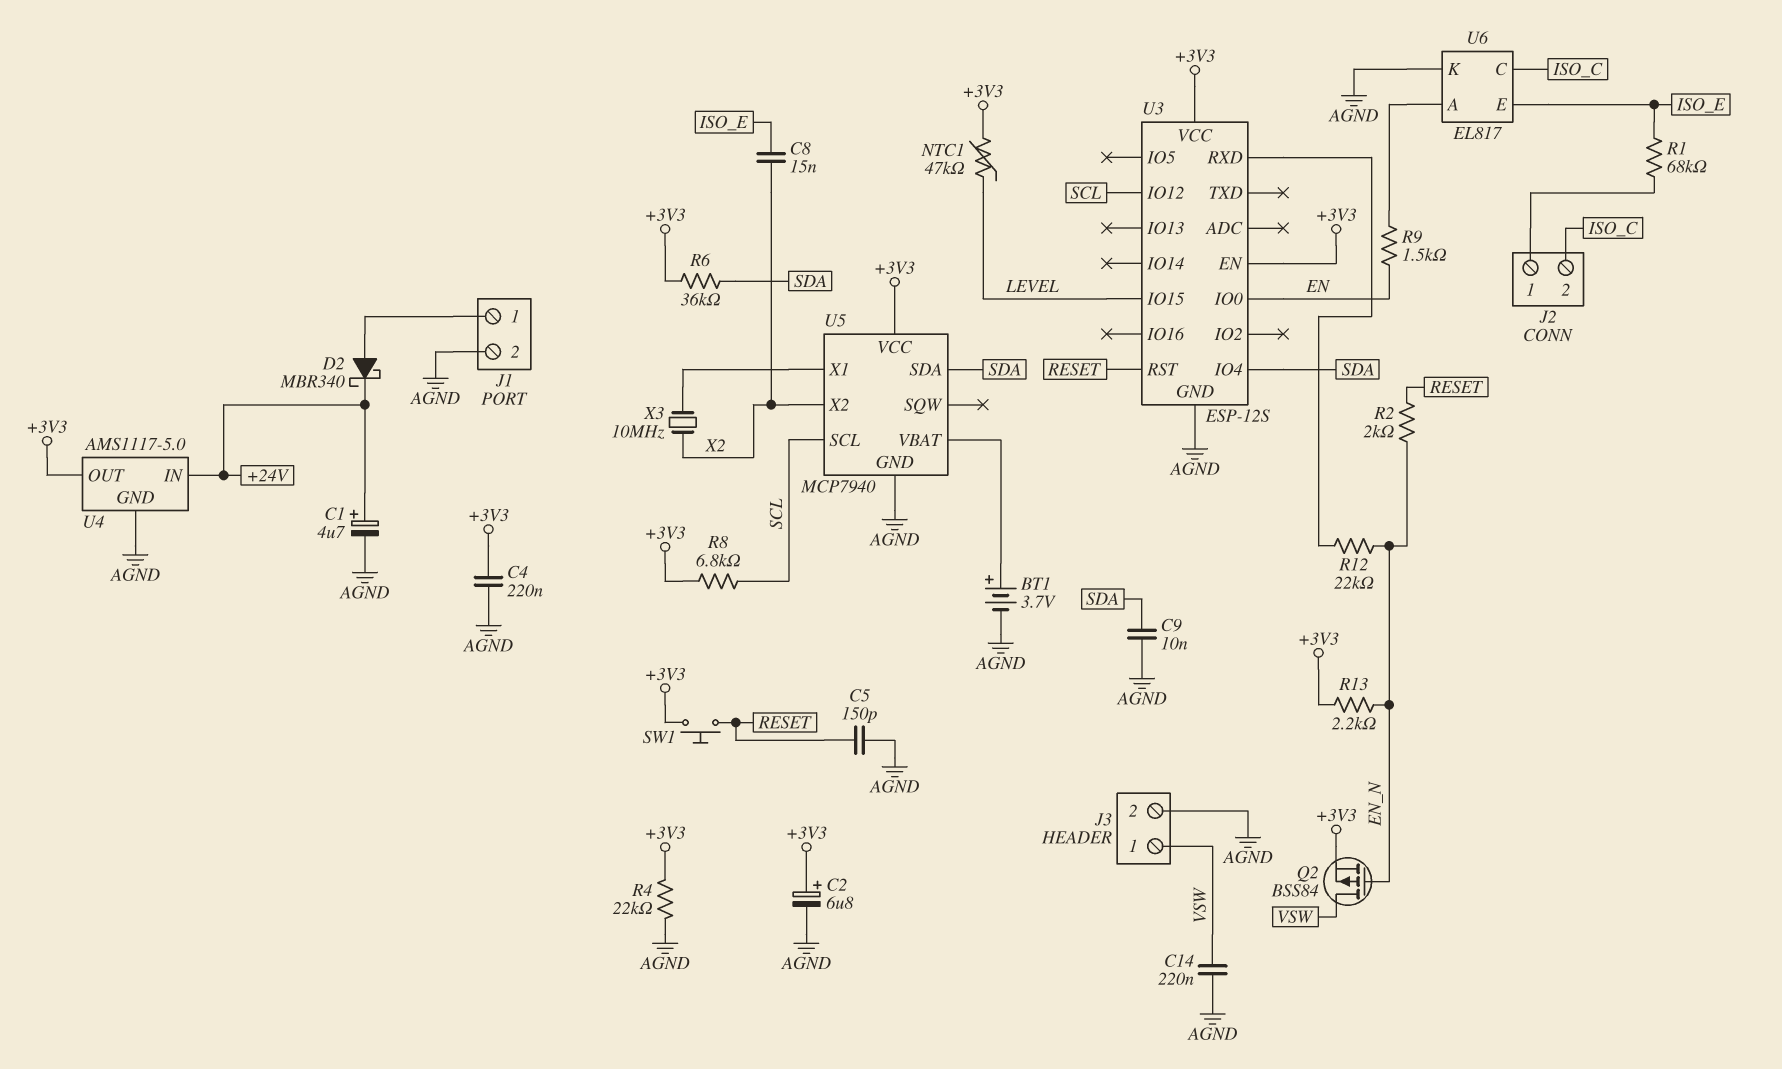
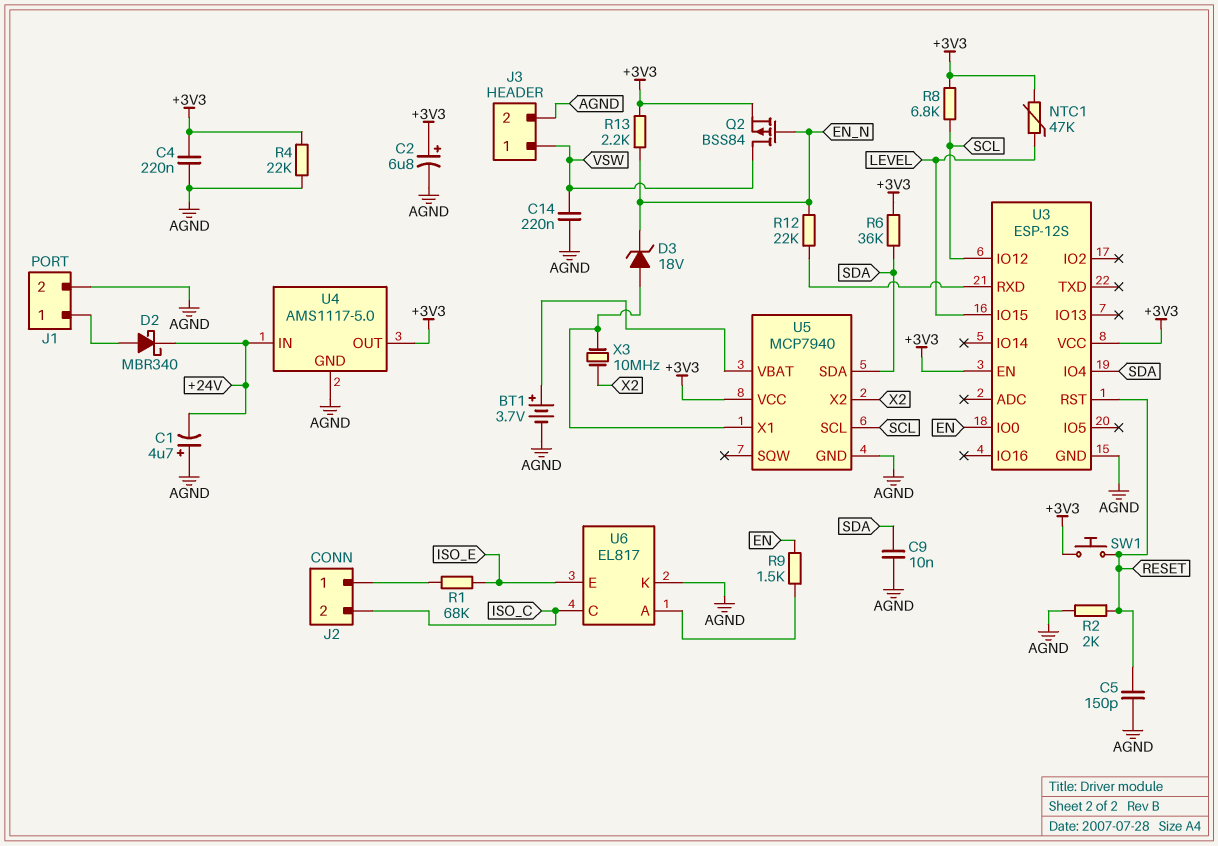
C1: 4.7uF (plus +24V, minus AGND) -> 4.7uF (plus AGND, minus +24V)
C8: 15nF (ISO_E, X2) -> none
D3: none -> zener 18V (A U5/X1, K EN_N)
R2: 2k (EN_N, RESET) -> 2k (AGND, RESET)

